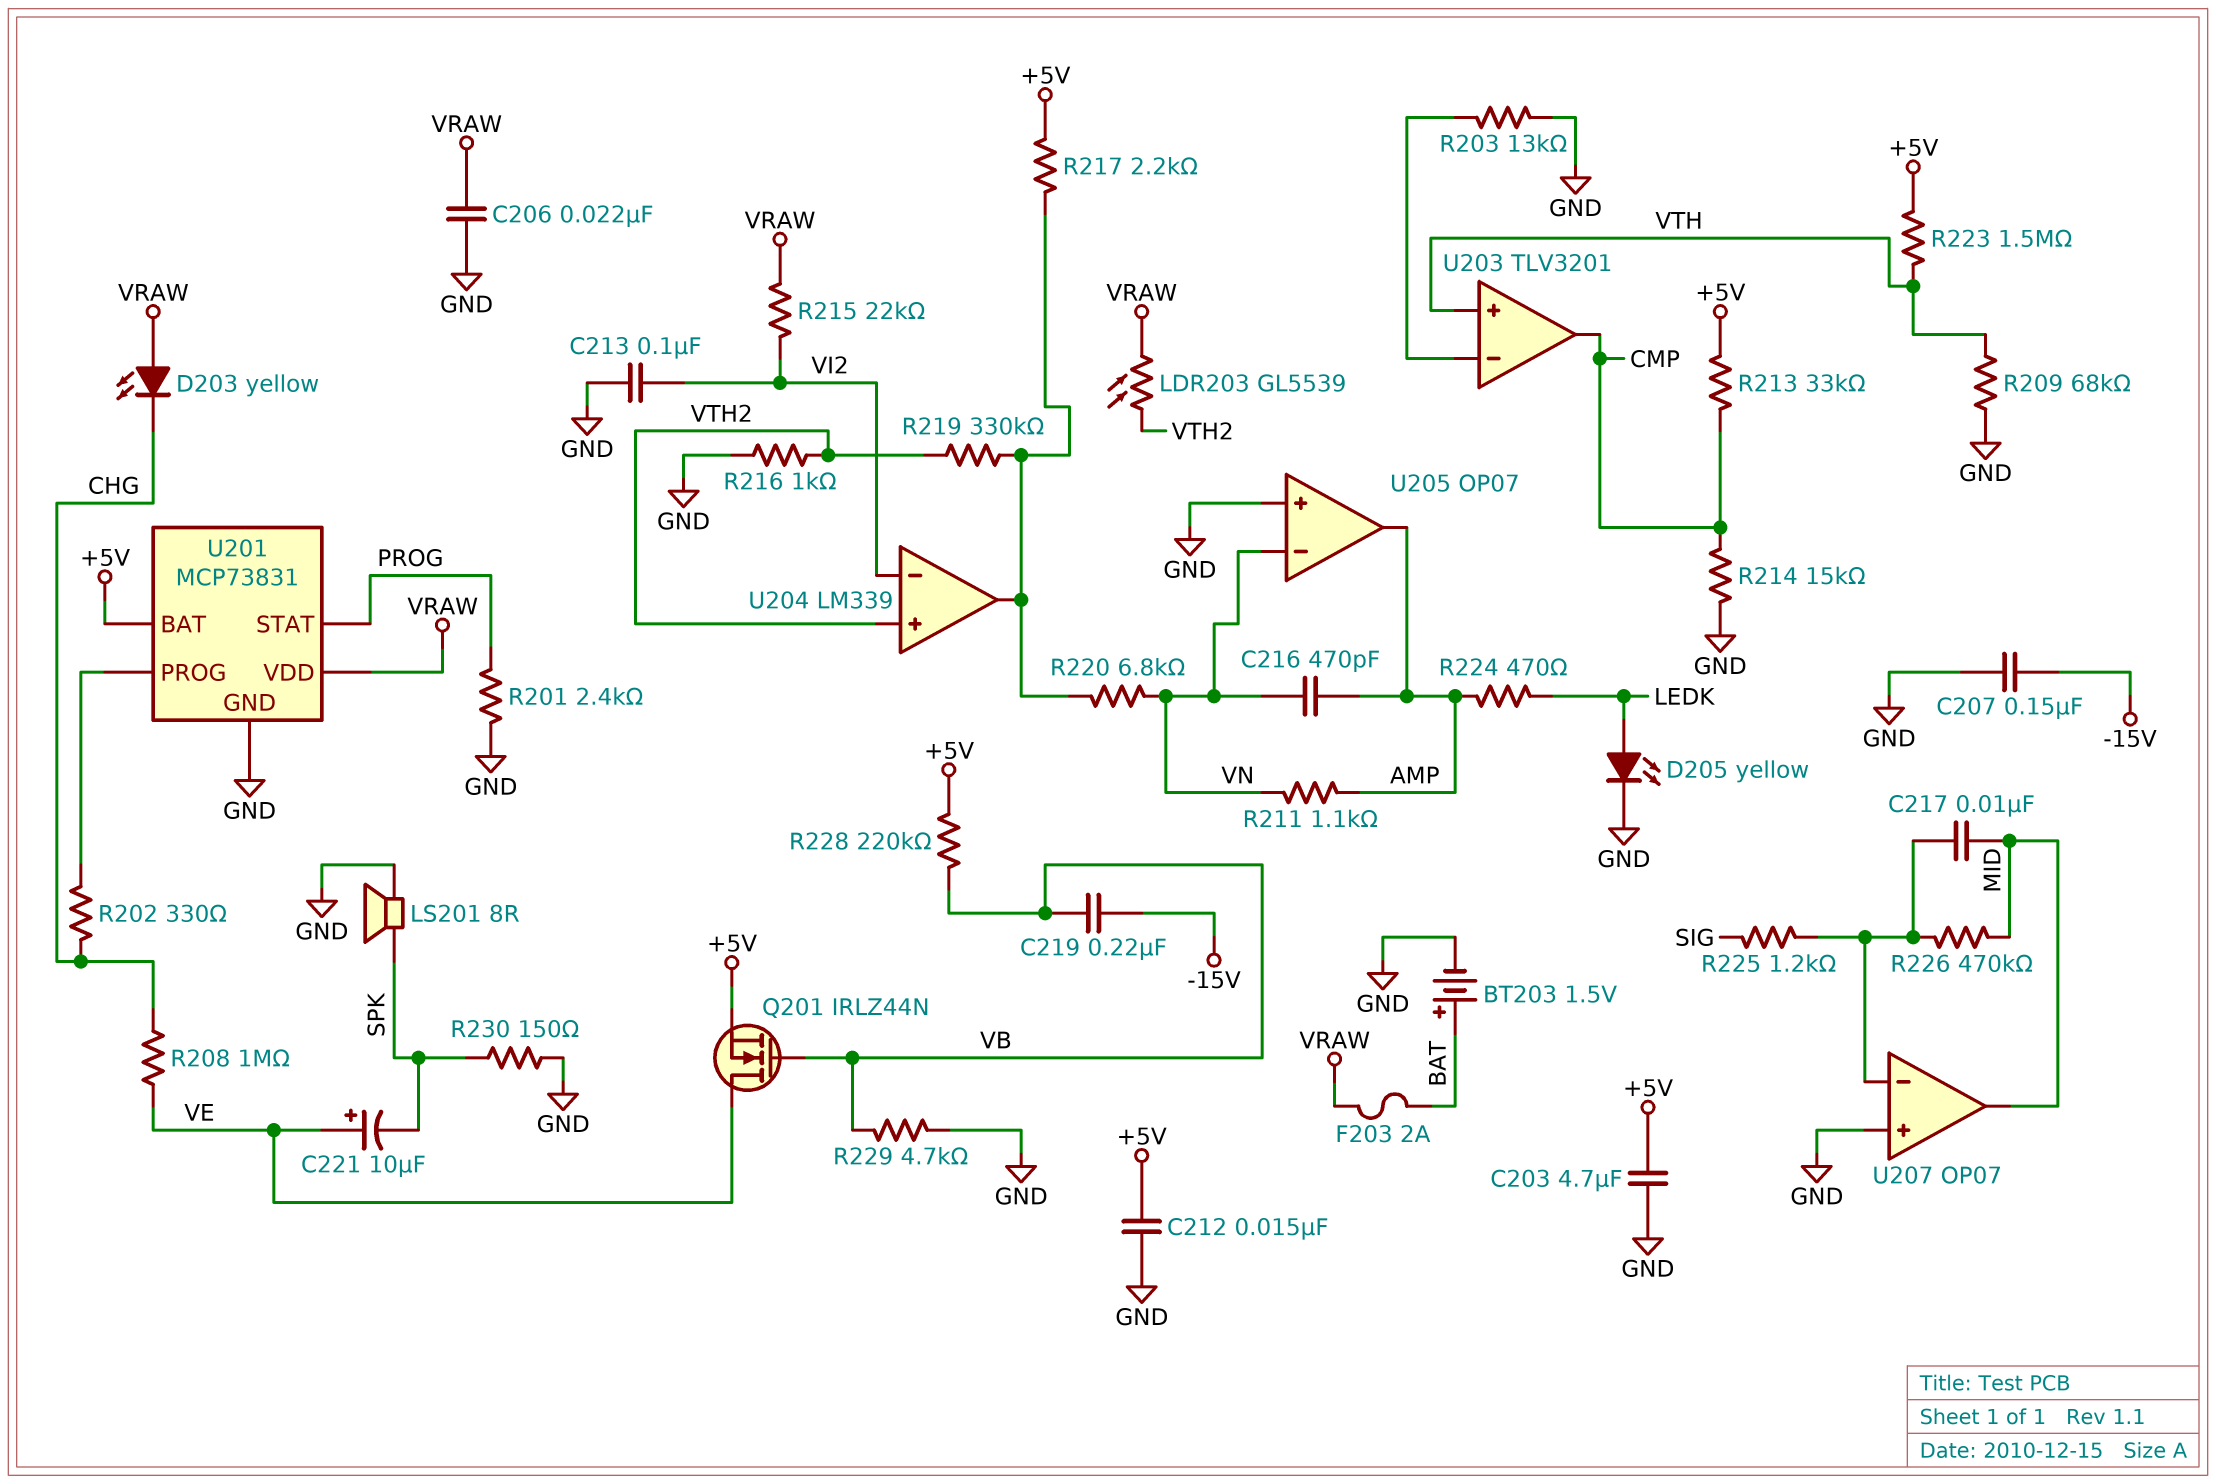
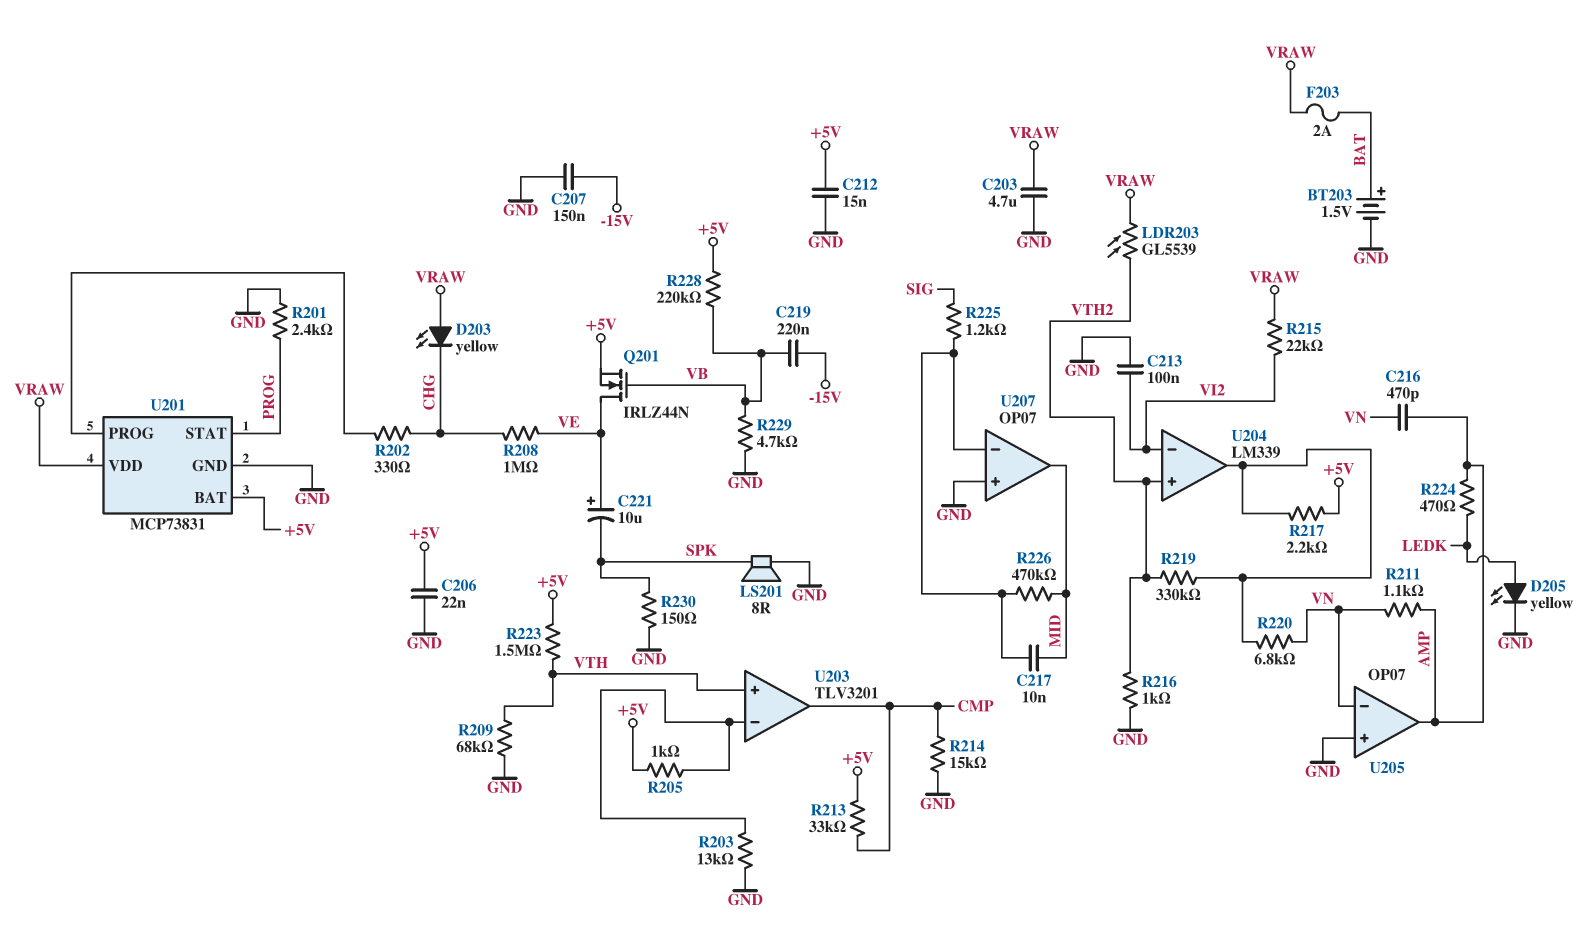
C203: 4.7uF (+5V, GND) -> 4.7uF (GND, VRAW)
C206: 22nF (GND, VRAW) -> 22nF (+5V, GND)
R205: none -> 1k (+5V, U203/in-)

